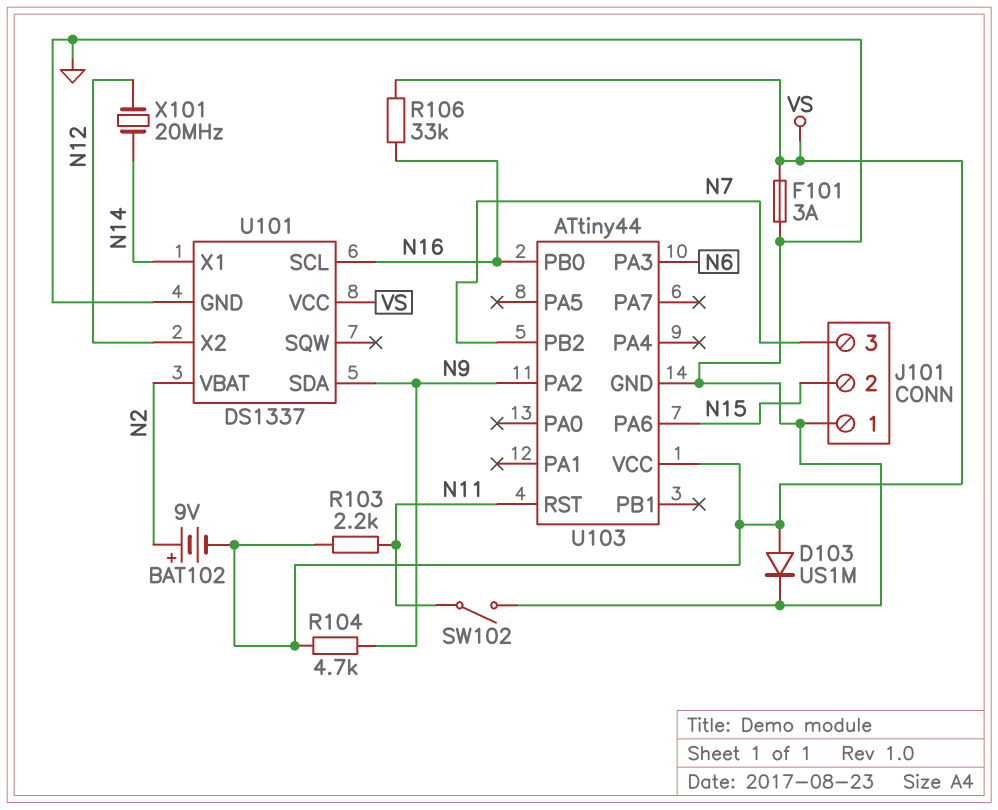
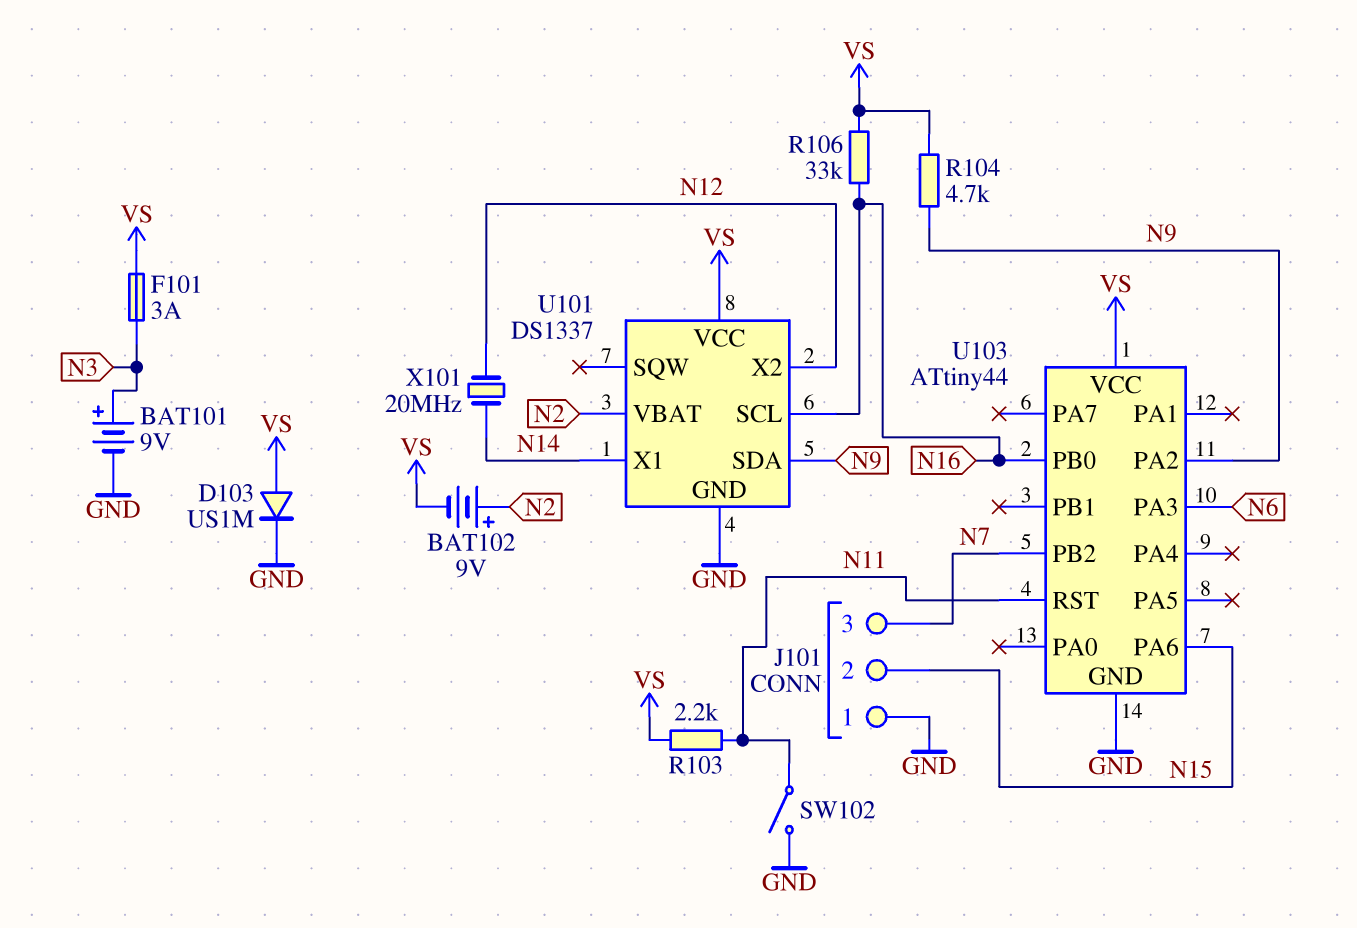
BAT101: none -> 9V (plus N3, minus GND)
F101: 3A (GND, VS) -> 3A (N3, VS)

